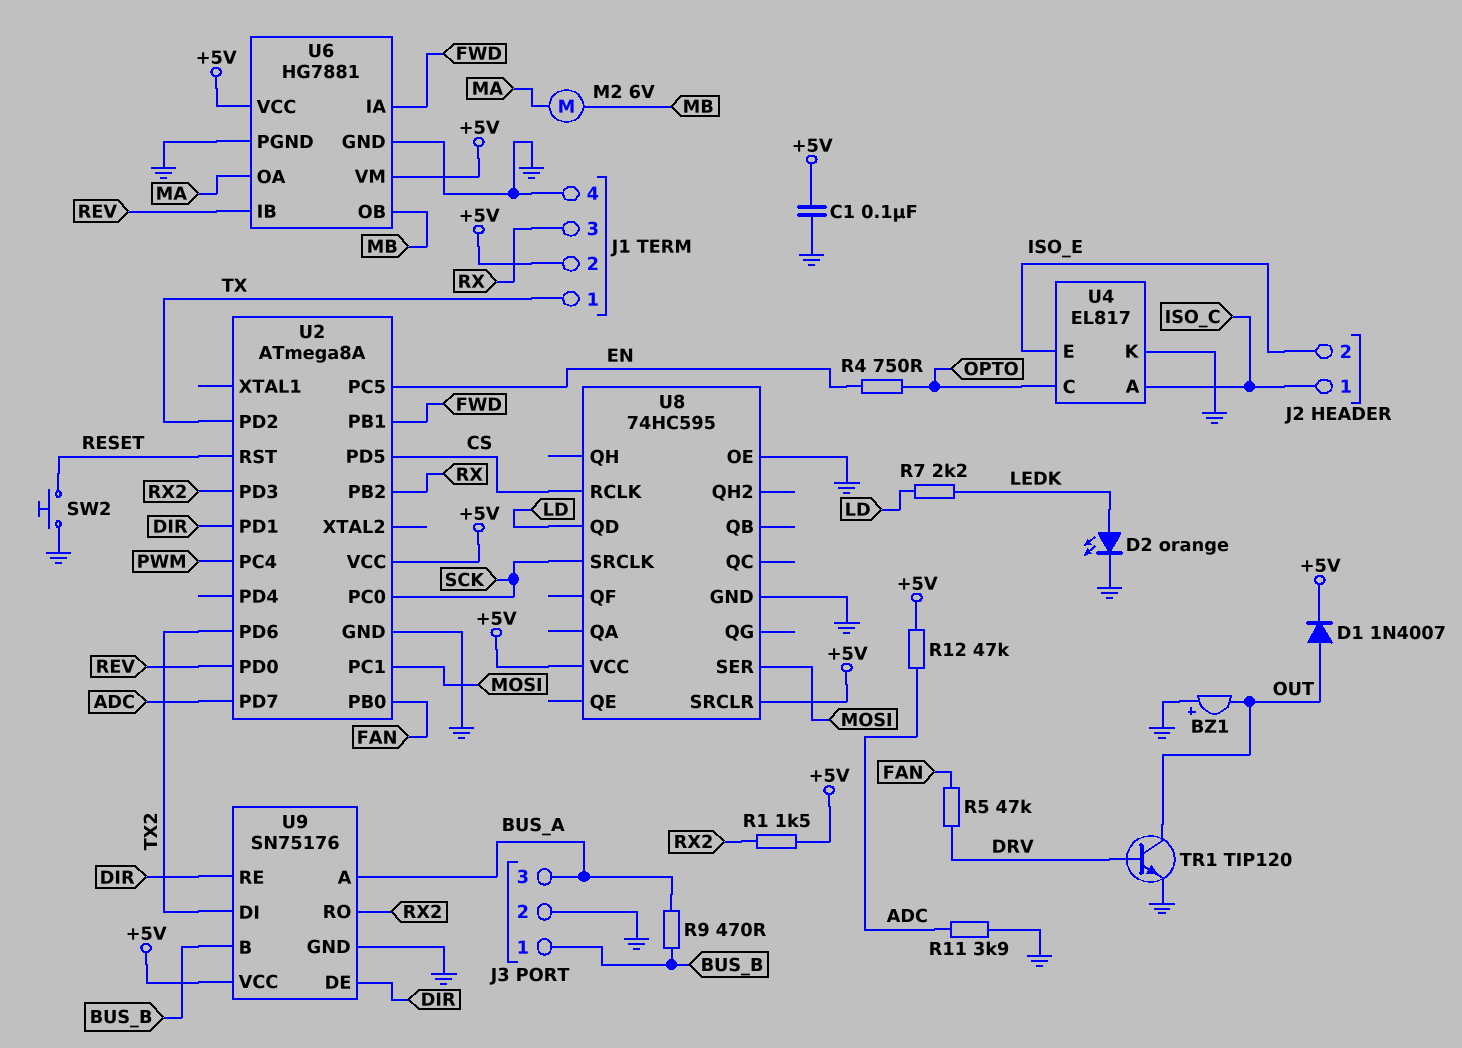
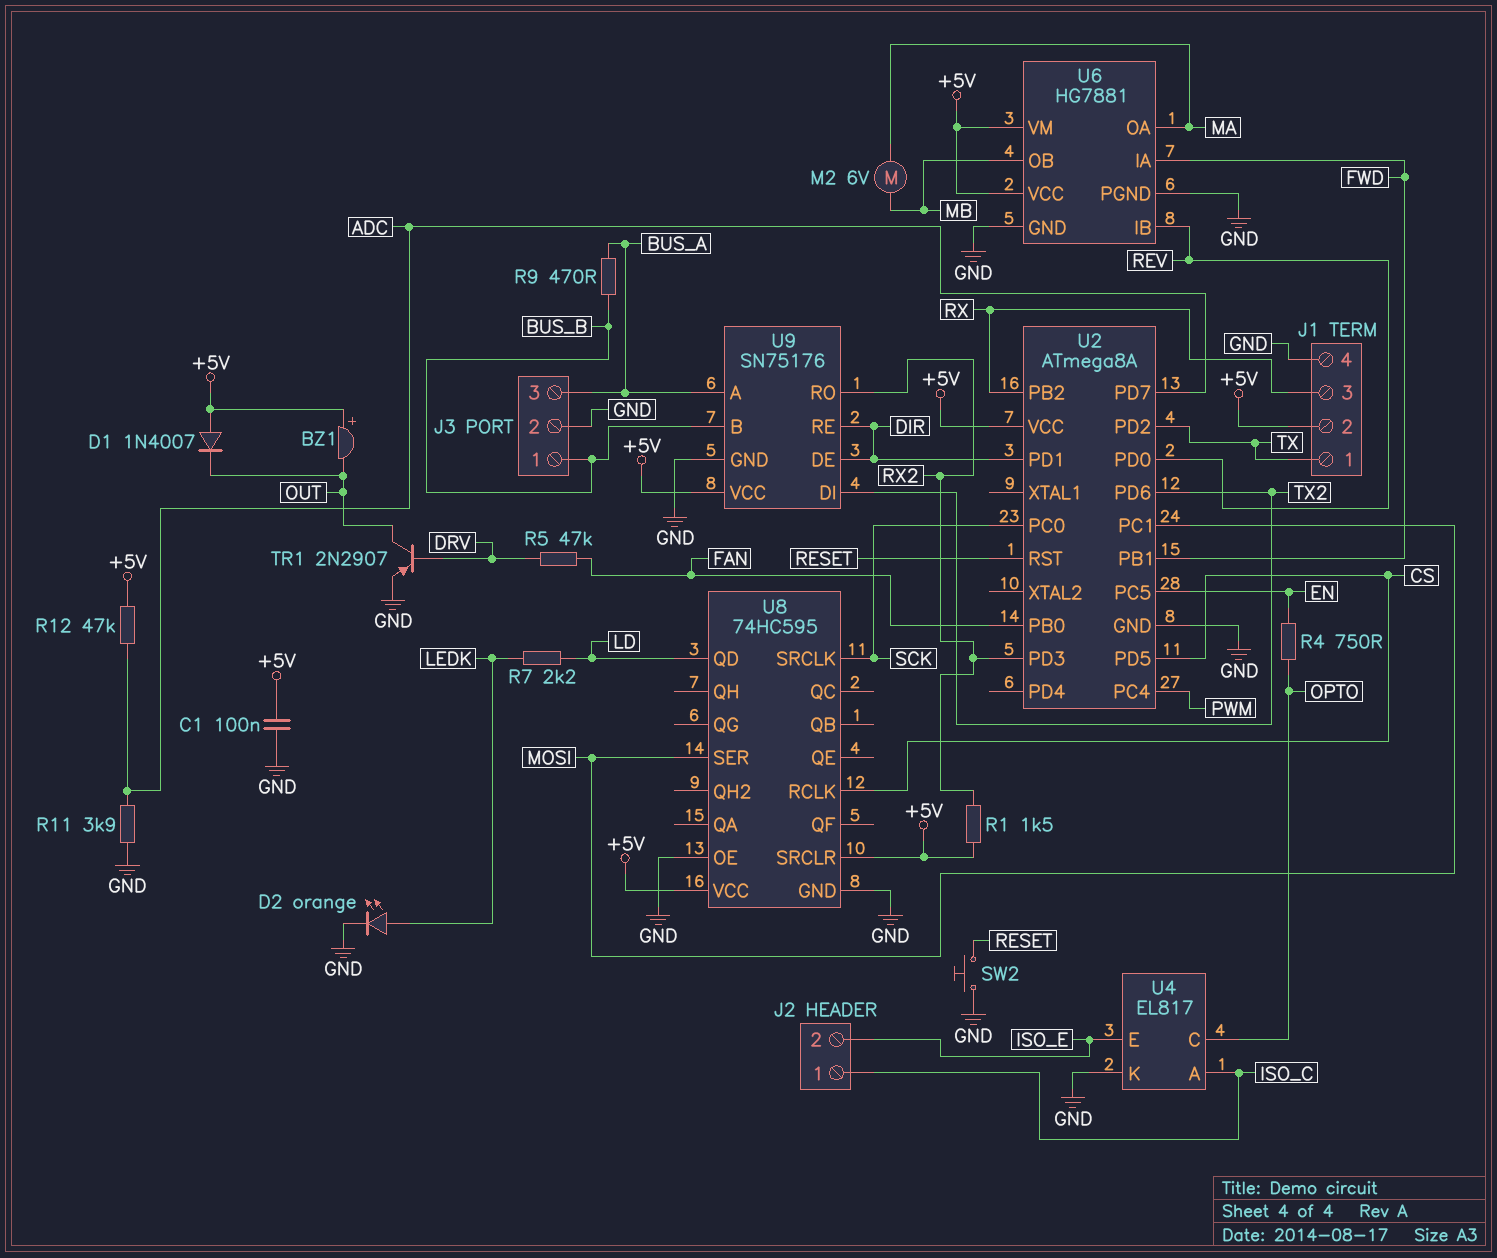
BZ1: buzzer (plus GND, minus OUT) -> buzzer (plus +5V, minus OUT)
D1: diode 1N4007 (A OUT, K +5V) -> diode 1N4007 (A +5V, K OUT)
TR1: NPN TIP120 (B DRV, C OUT, E GND) -> PNP 2N2907 (B DRV, C OUT, E GND)

